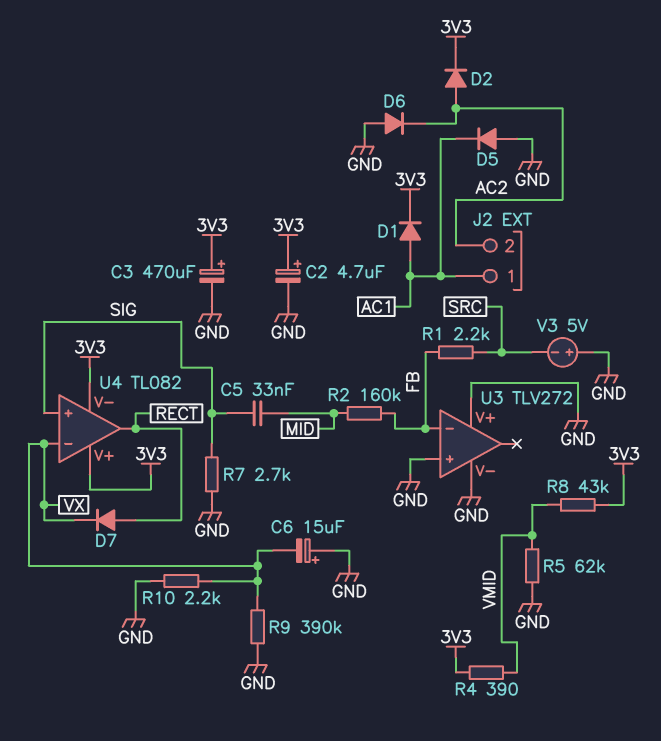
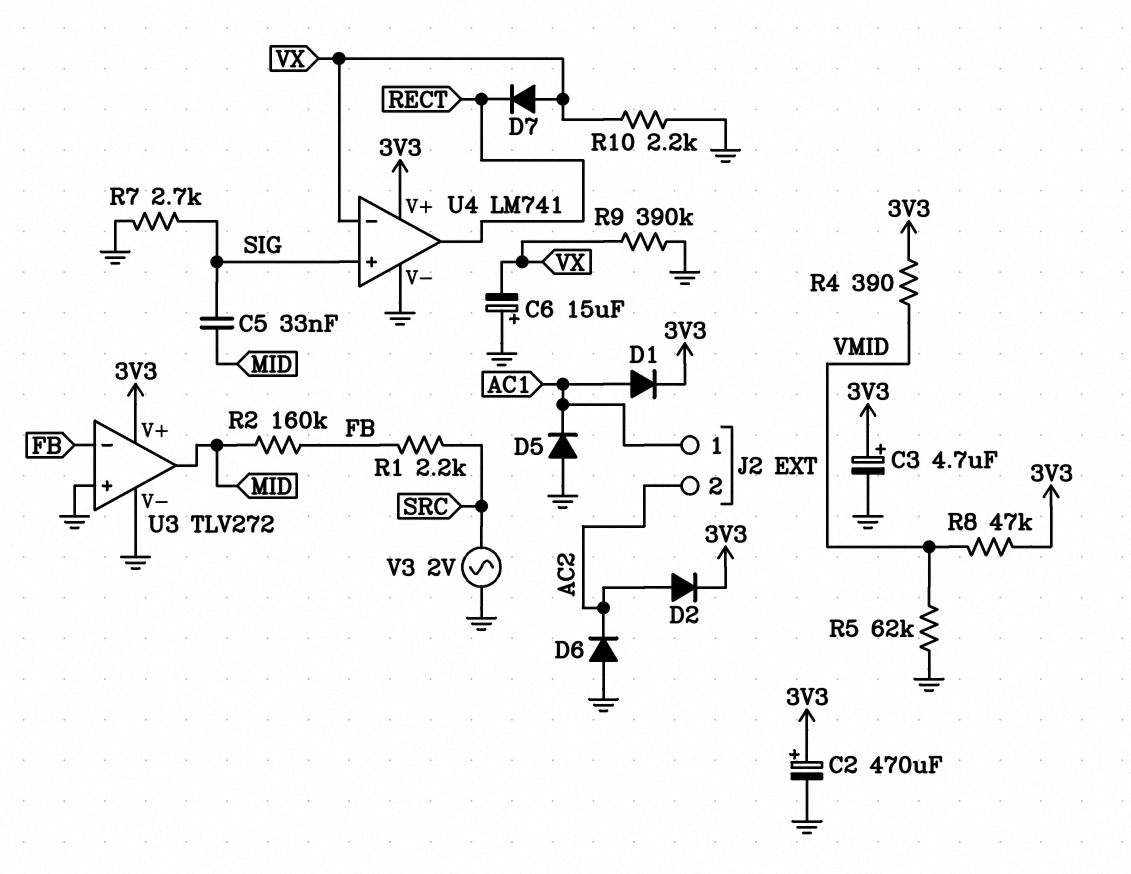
C2: 4.7uF (plus 3V3, minus GND) -> 470uF (plus 3V3, minus GND)
C3: 470uF (plus 3V3, minus GND) -> 4.7uF (plus 3V3, minus GND)
D7: diode (A RECT, K VX) -> diode (A VX, K RECT)
R8: 43k (3V3, VMID) -> 47k (3V3, VMID)
U3 pin V+: GND -> 3V3
U3 pin out: none -> MID
U4: TL082 -> LM741
U4 pin V-: 3V3 -> GND
V3: 5V (plus GND, minus SRC) -> AC 2V (GND, SRC)

